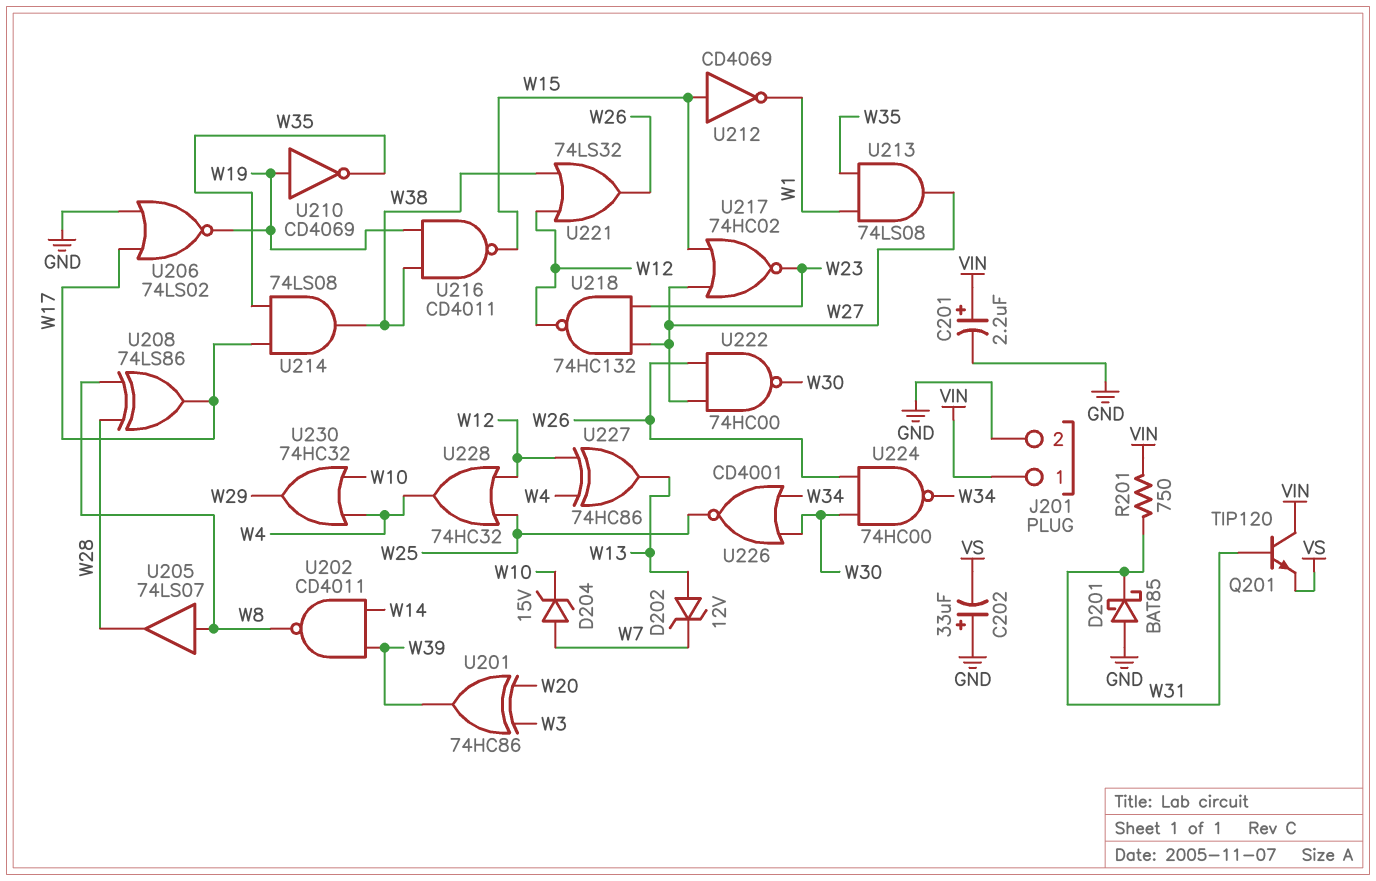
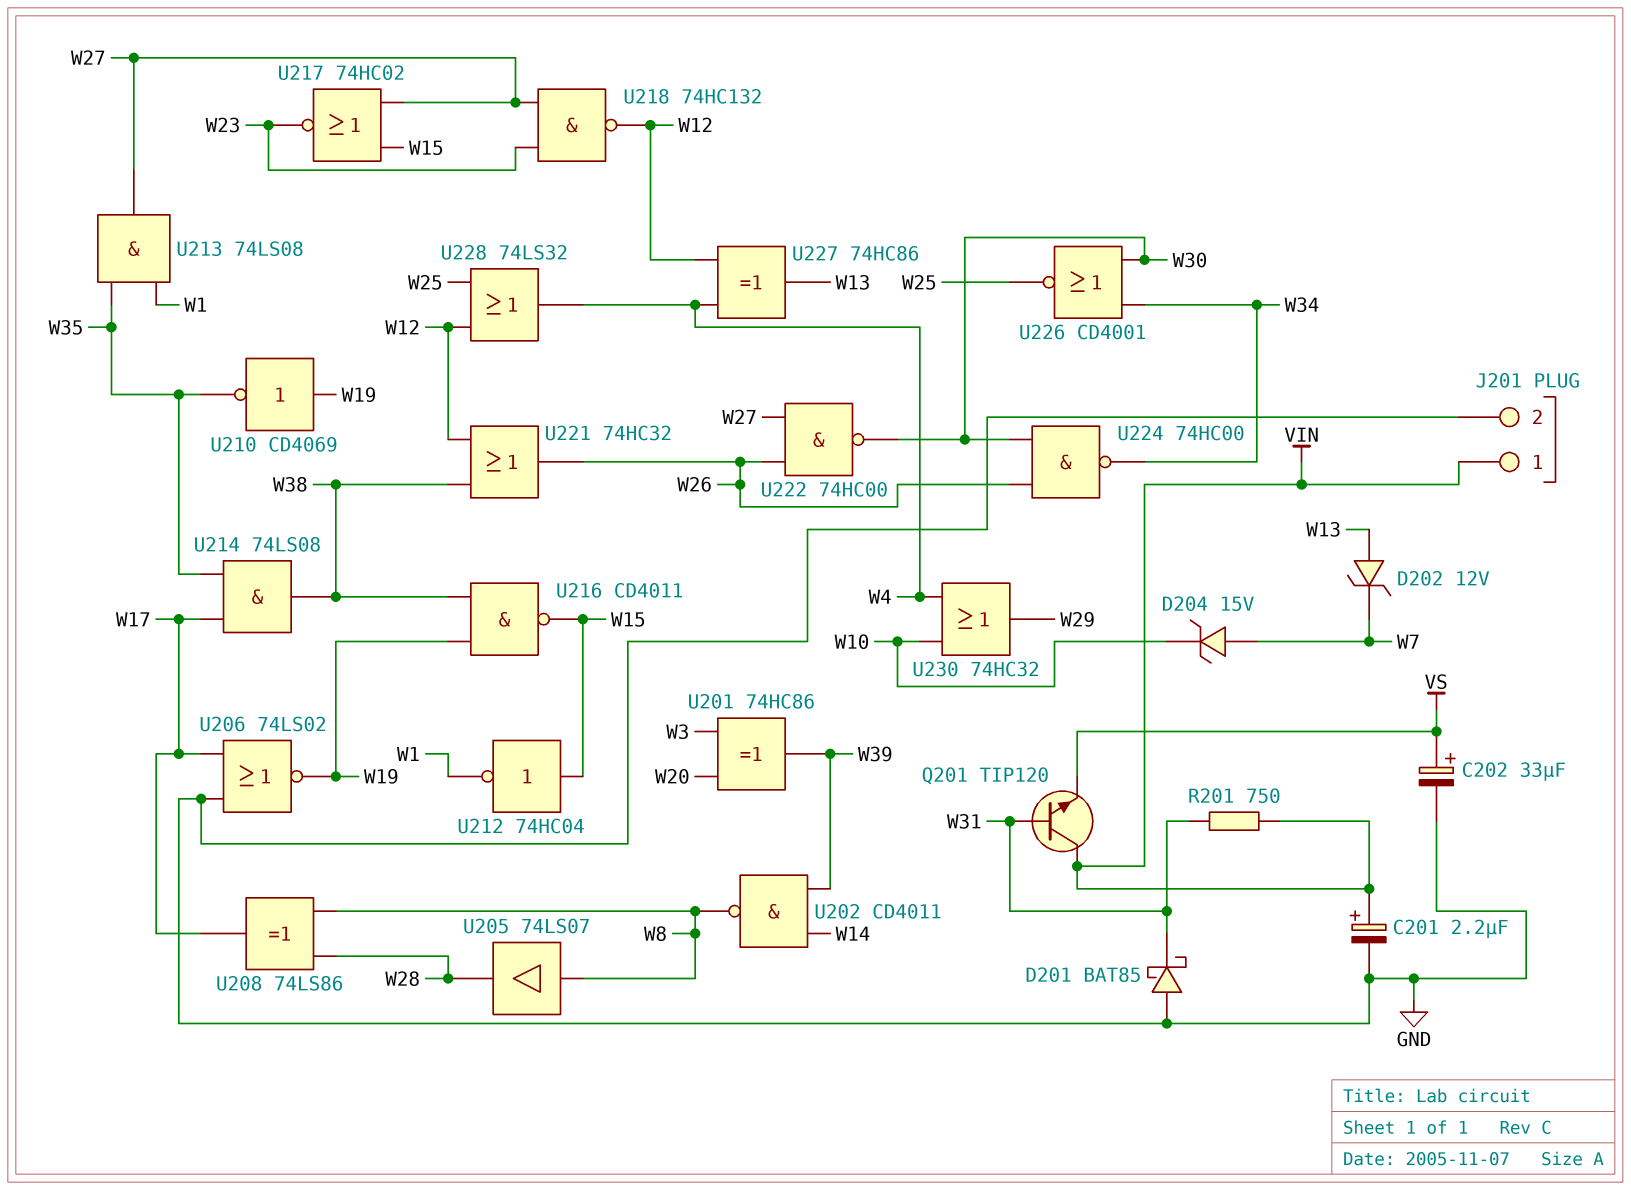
C202: 33uF (plus GND, minus VS) -> 33uF (plus VS, minus GND)
U212: NOT CD4069 (in W15, out W1) -> NOT 74HC04 (in W15, out W1)
U221: OR 74LS32 (in W12, in W38, out W26) -> OR 74HC32 (in W12, in W38, out W26)
U228: OR 74HC32 (in W12, in W25, out W4) -> OR 74LS32 (in W12, in W25, out W4)

